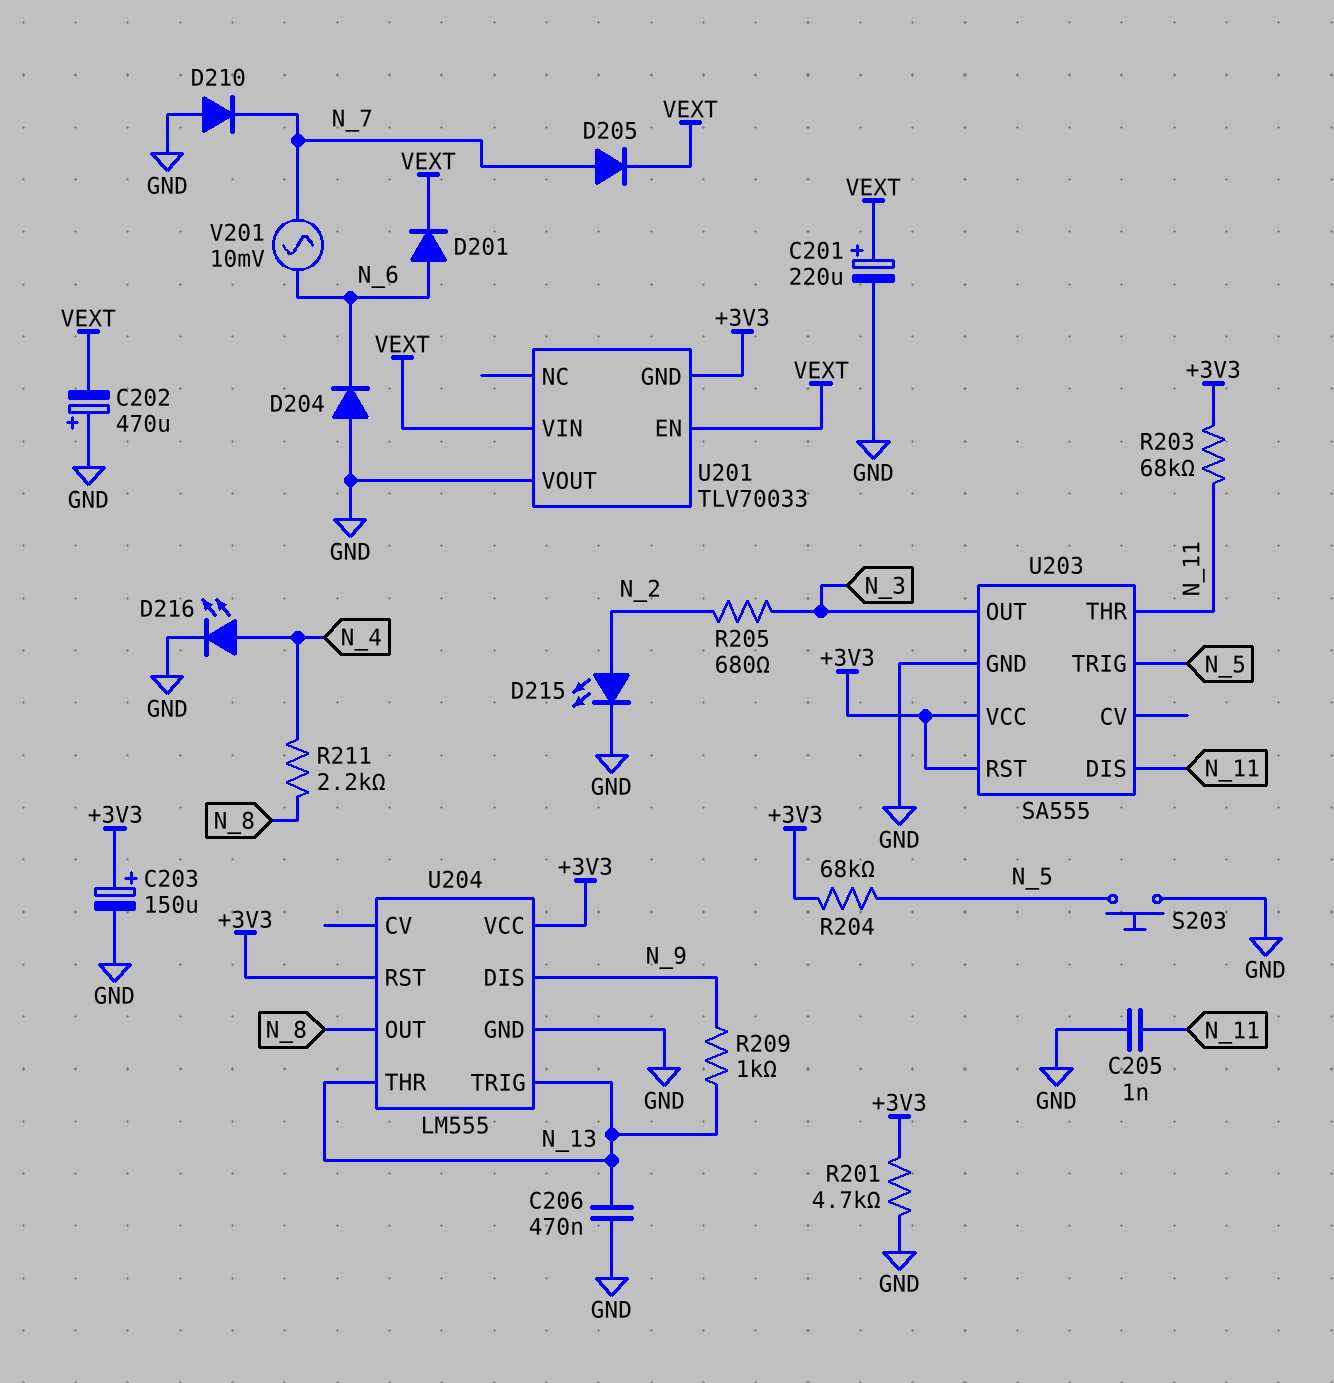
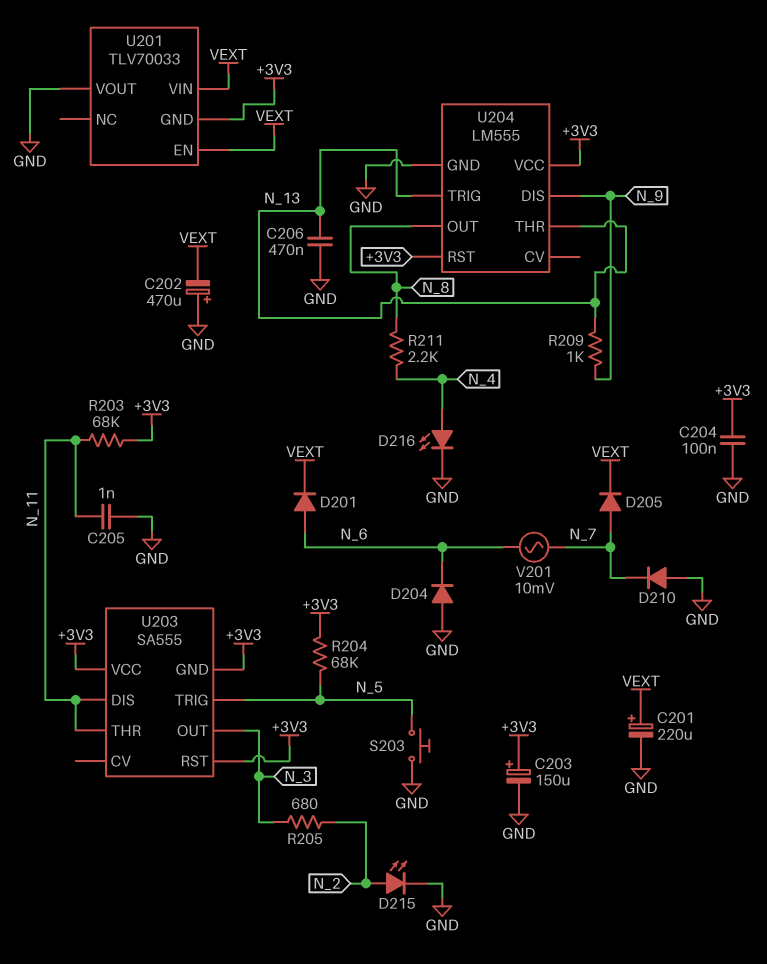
C204: none -> 100nF (+3V3, GND)
R201: 4.7k (+3V3, GND) -> none
U203 pin GND: GND -> +3V3

